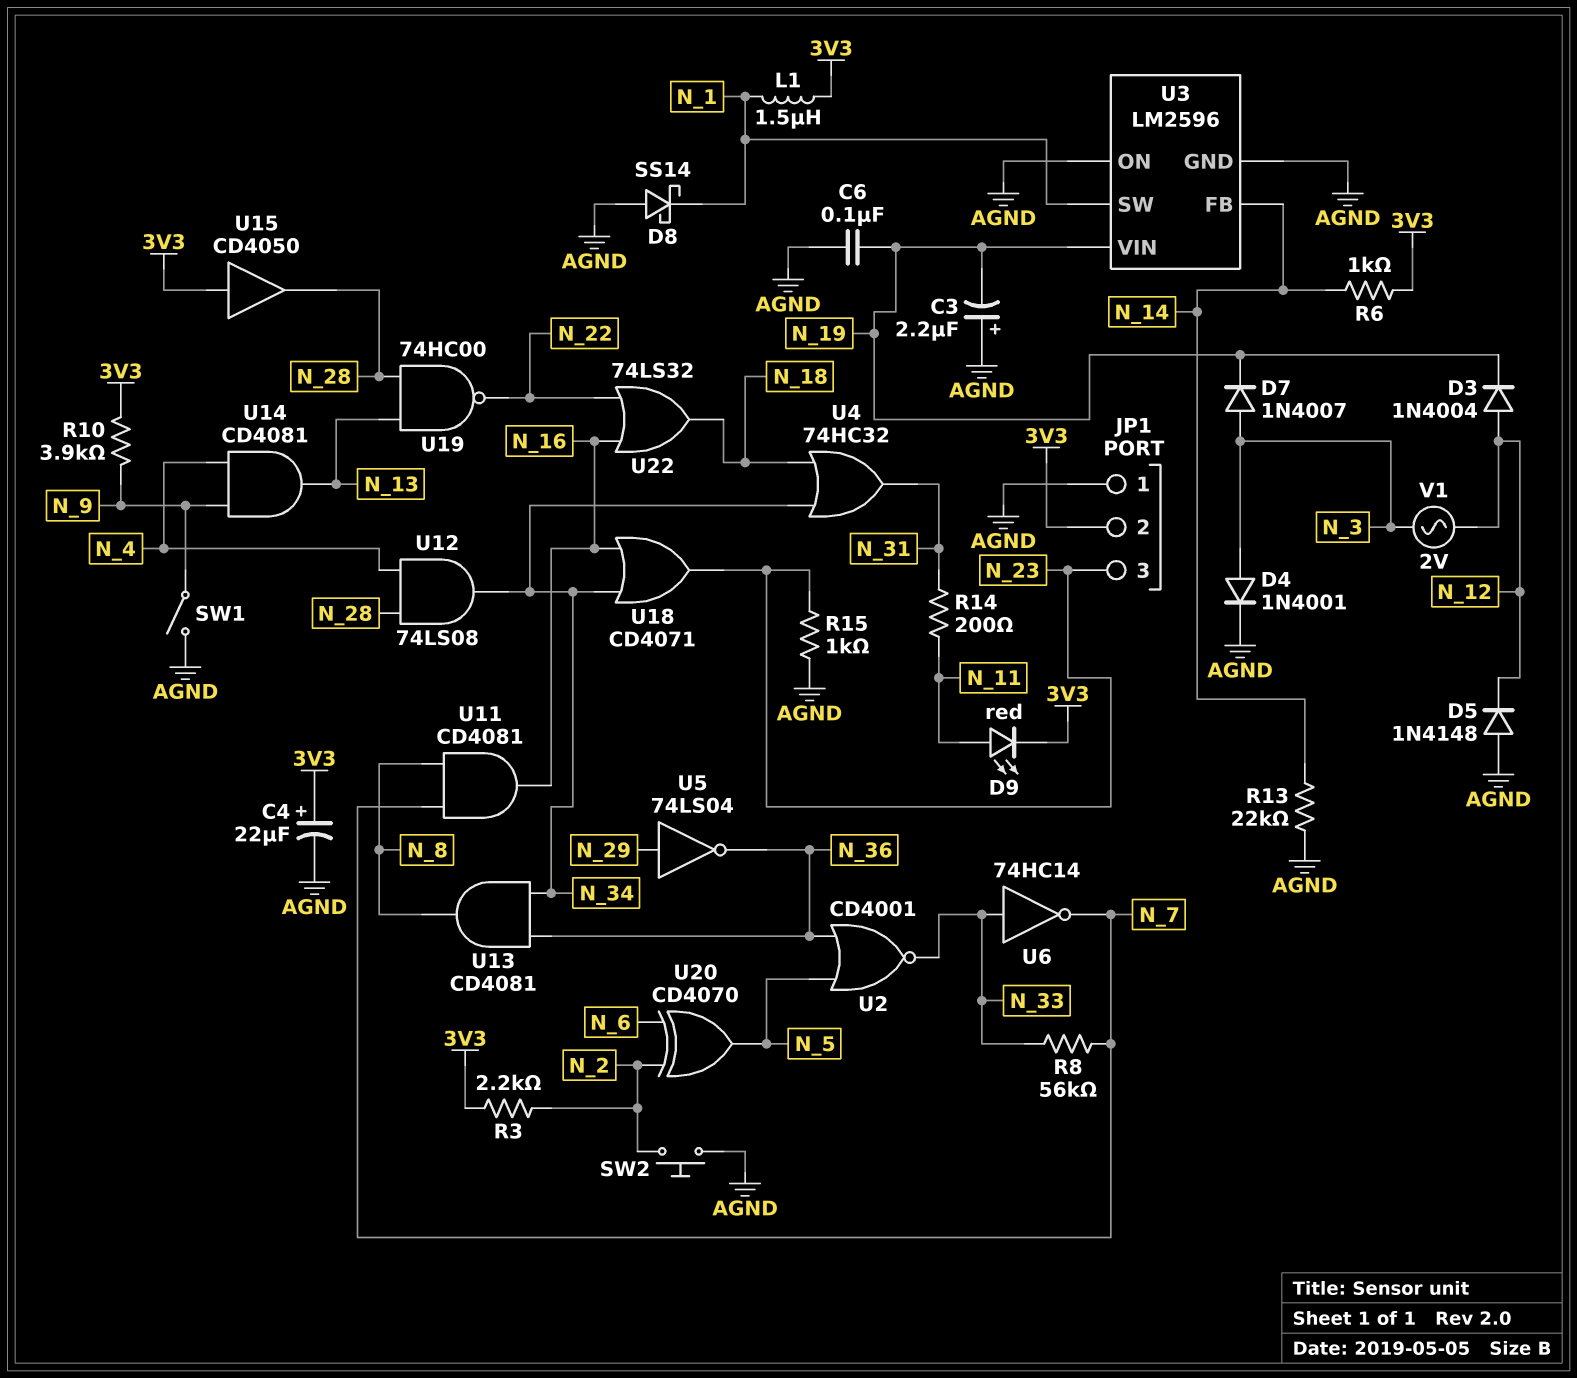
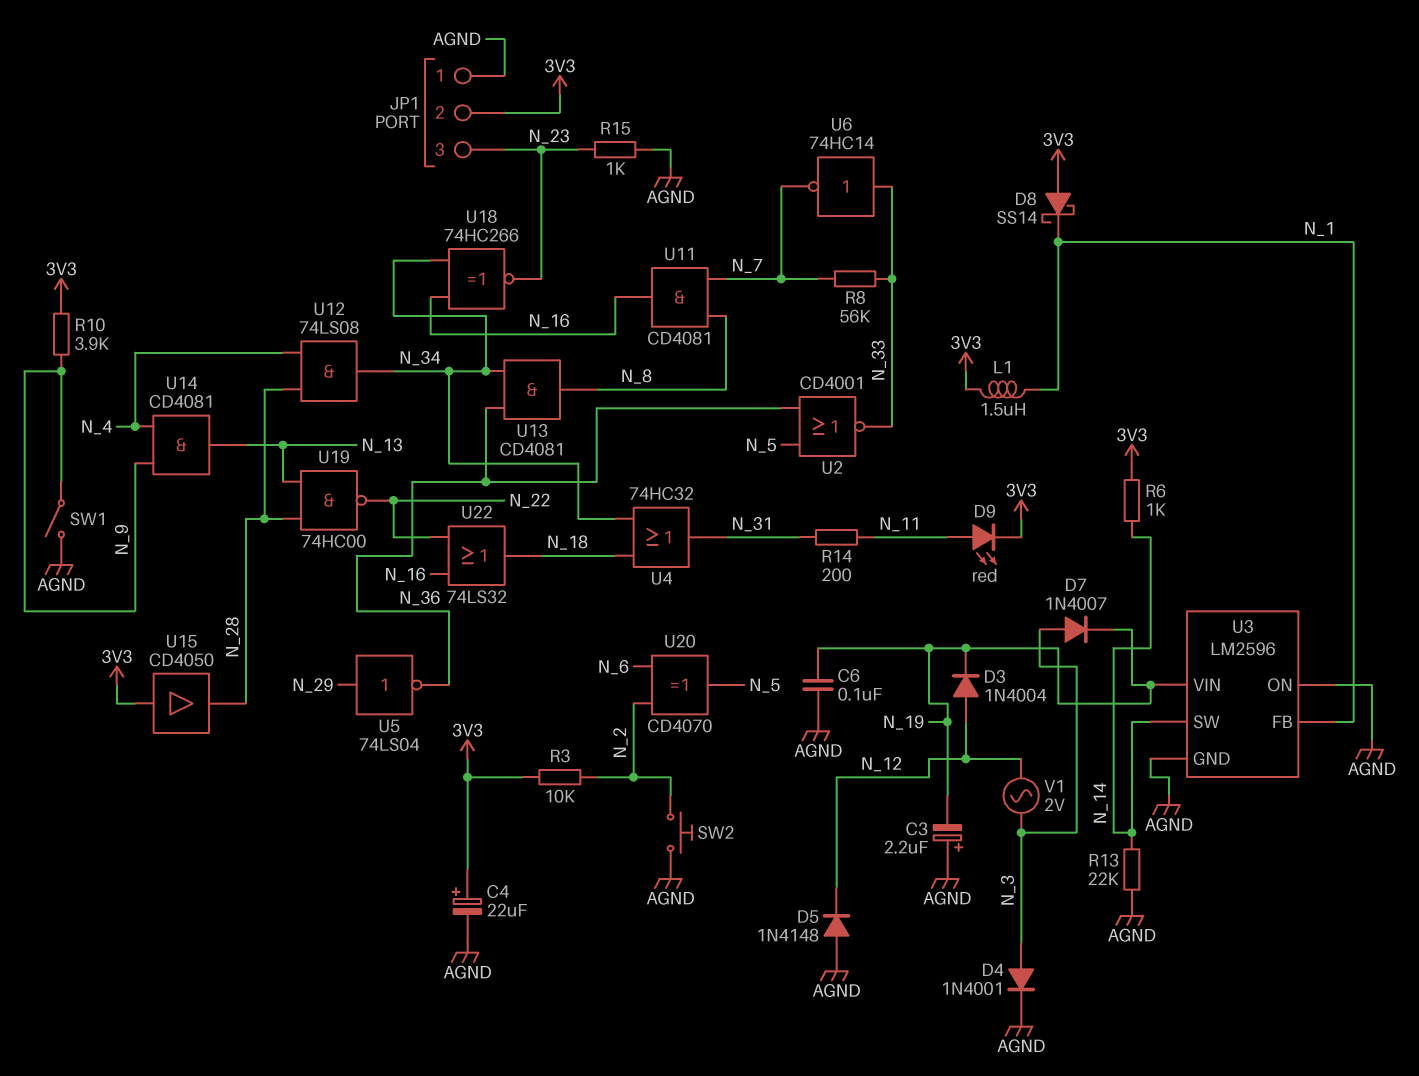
D8: schottky SS14 (A AGND, K N_1) -> schottky SS14 (A 3V3, K N_1)
R3: 2.2k (3V3, N_2) -> 10k (3V3, N_2)
U3 pin FB: N_14 -> N_1
U3 pin SW: N_1 -> N_14
U18: OR CD4071 (in N_16, in N_34, out N_23) -> XNOR 74HC266 (in N_16, in N_34, out N_23)

